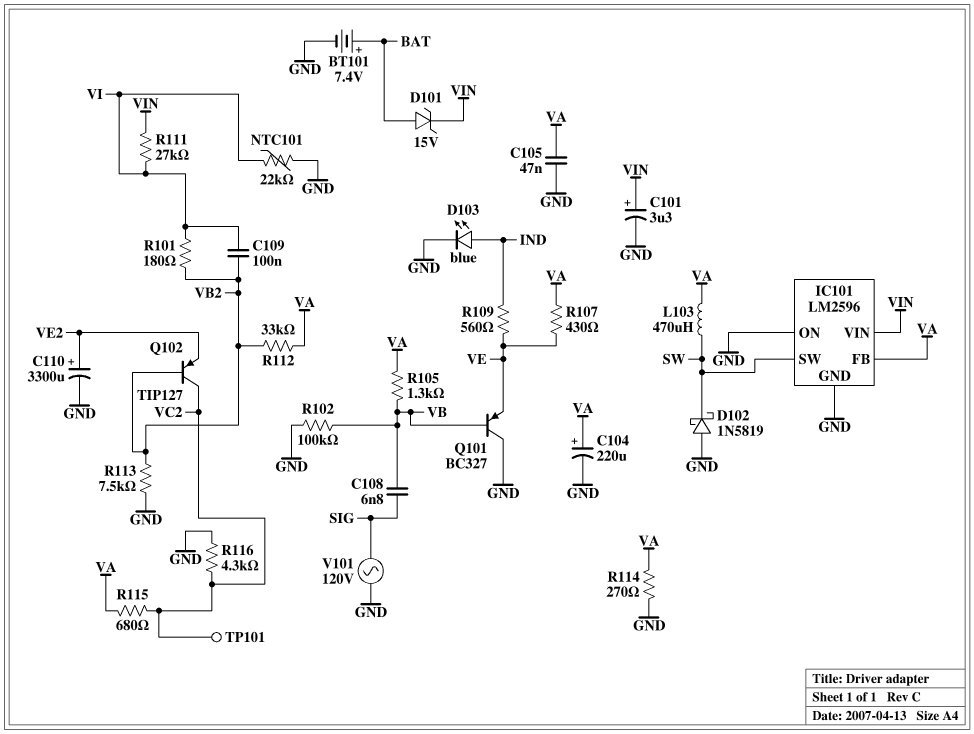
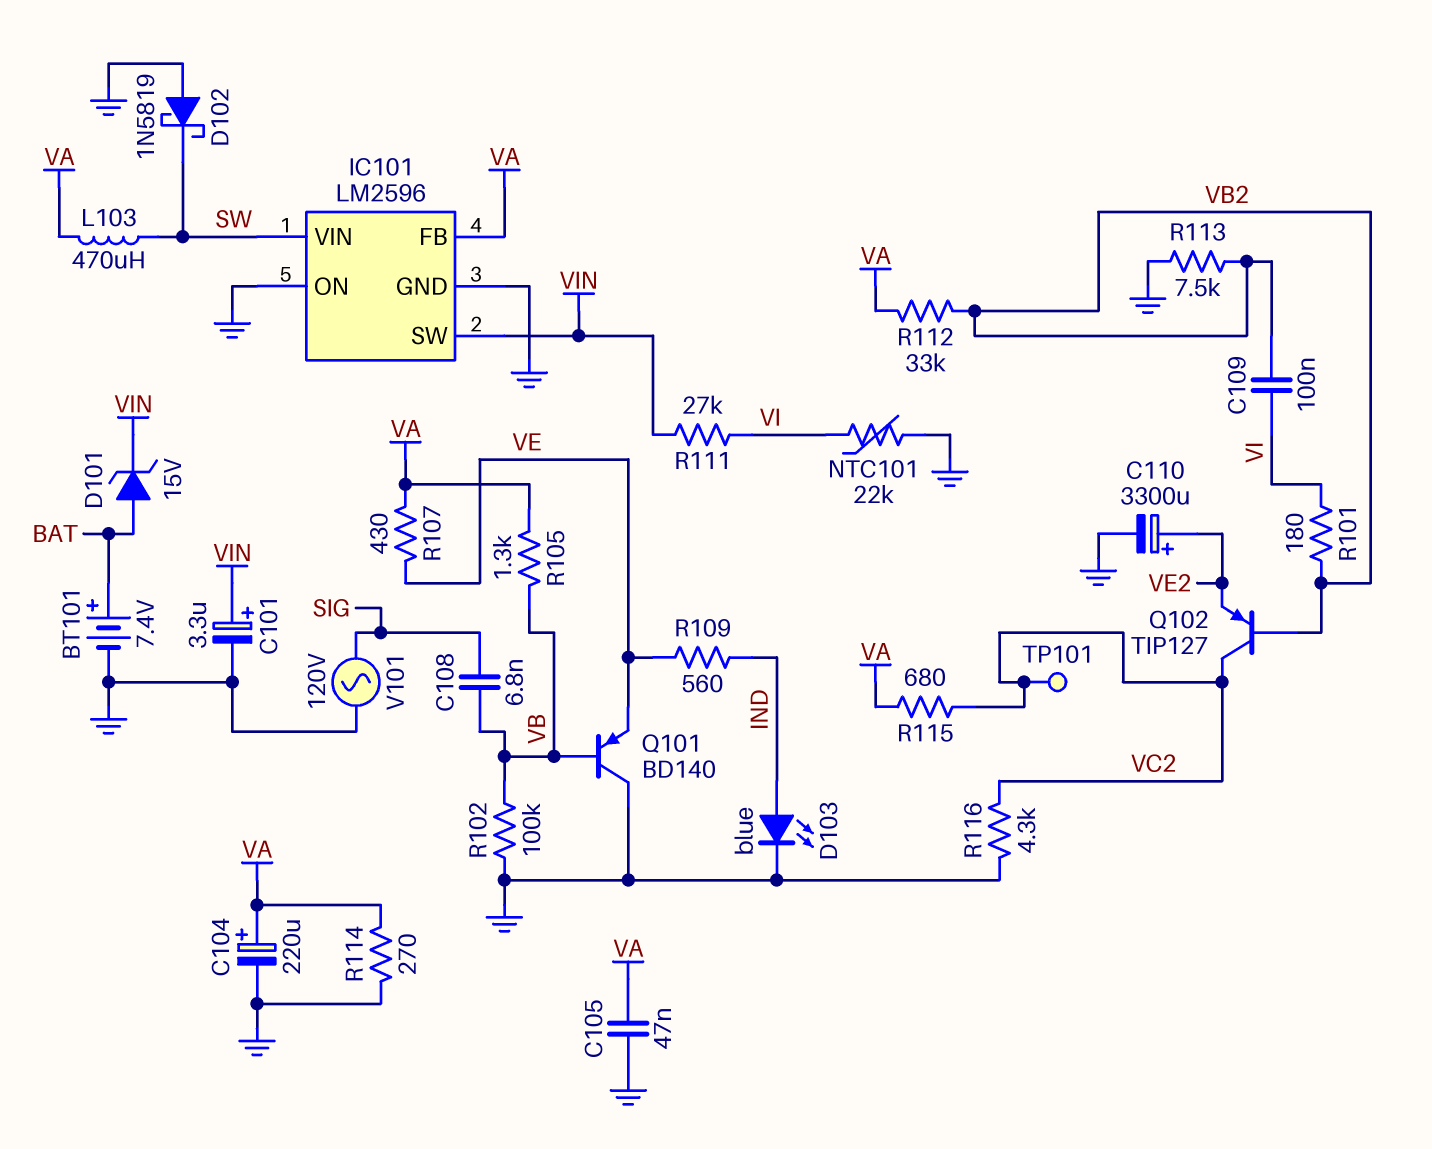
IC101 pin SW: SW -> VIN
IC101 pin VIN: VIN -> SW
Q101: PNP BC327 (B VB, C GND, E VE) -> PNP BD140 (B VB, C GND, E VE)

